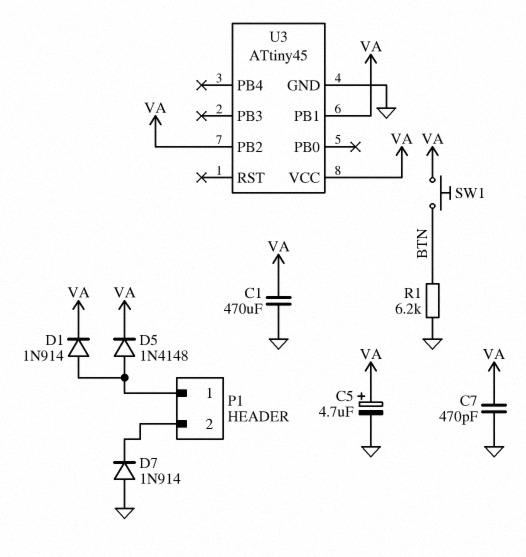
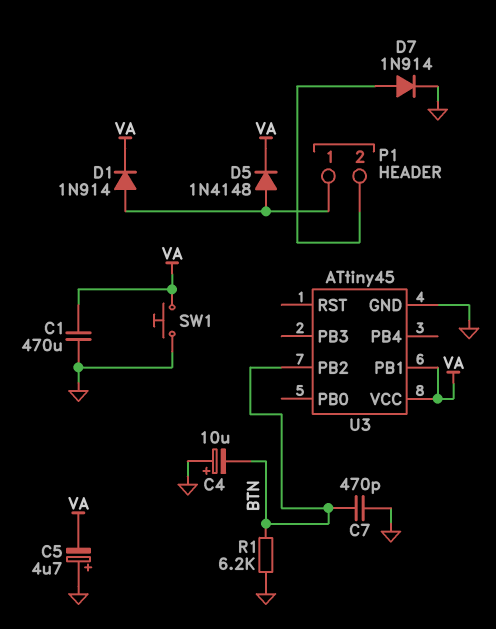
C4: none -> 10uF (plus GND, minus BTN)
C5: 4.7uF (plus VA, minus GND) -> 4.7uF (plus GND, minus VA)
C7: 470pF (GND, VA) -> 470pF (BTN, GND)
D7: diode 1N914 (A GND, K P1/2) -> diode 1N914 (A P1/2, K GND)
SW1: button (BTN, VA) -> button (GND, VA)
U3 pin PB2: VA -> BTN

